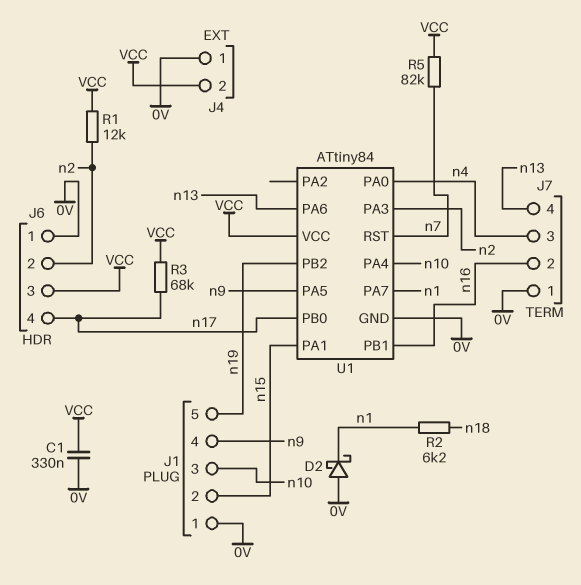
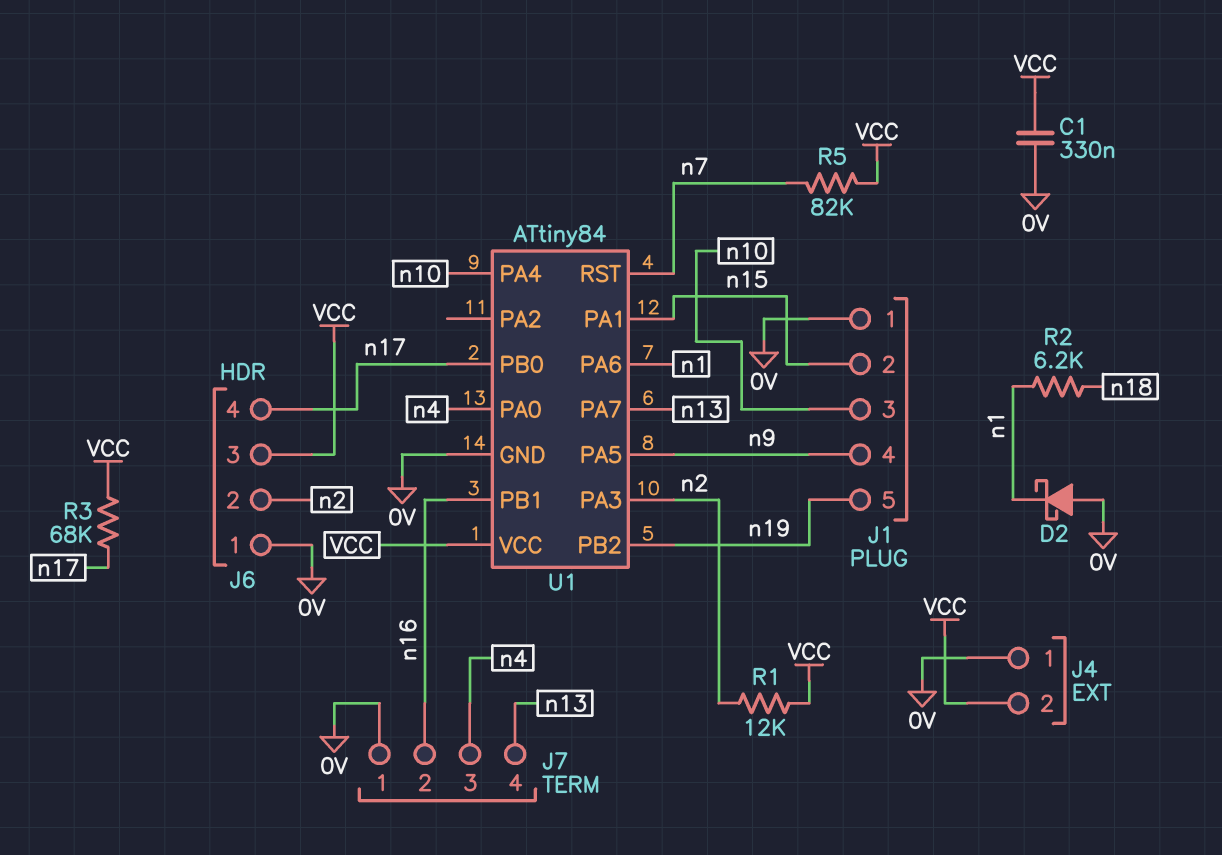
U1 pin PA6: n13 -> n1
U1 pin PA7: n1 -> n13

